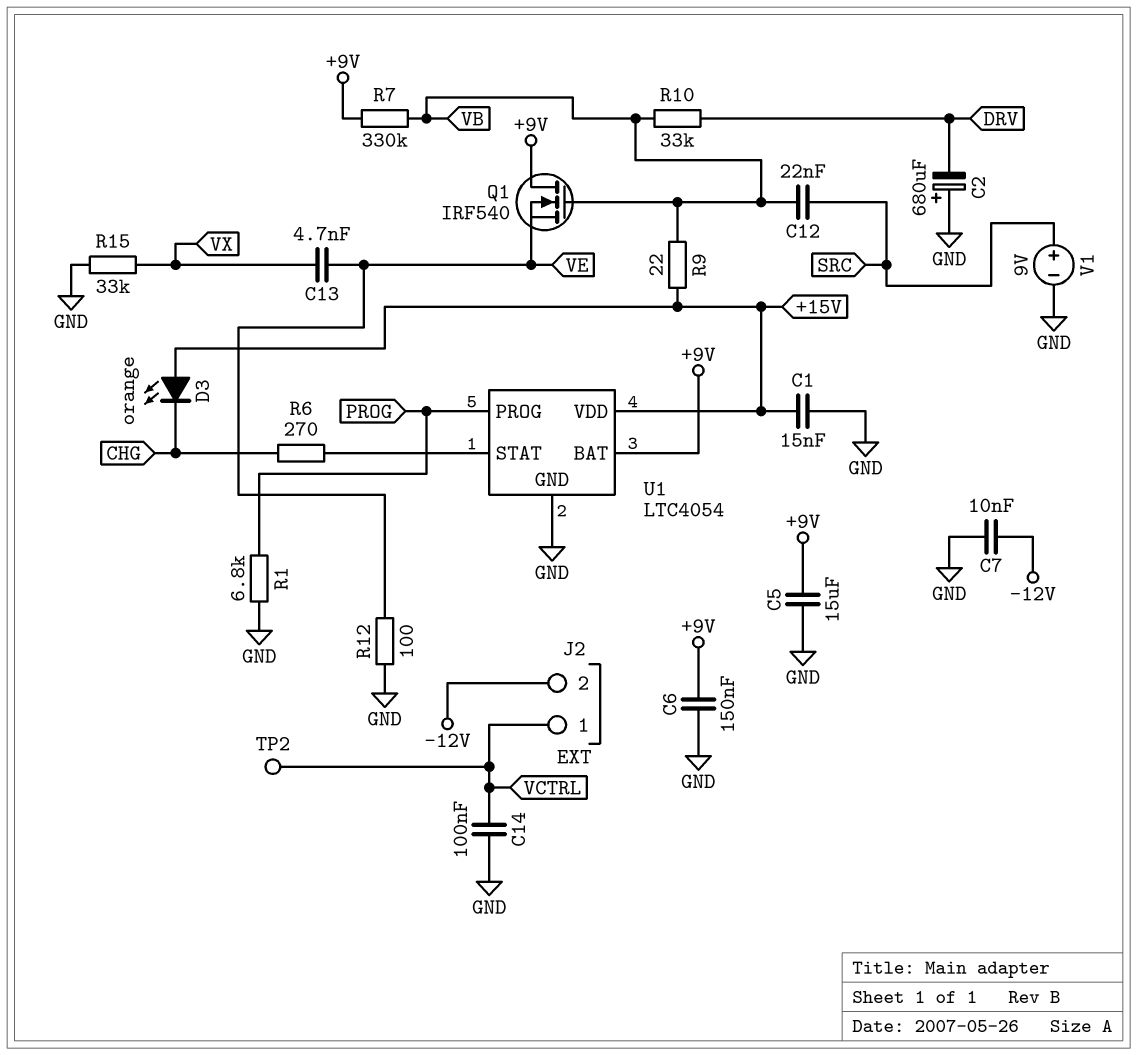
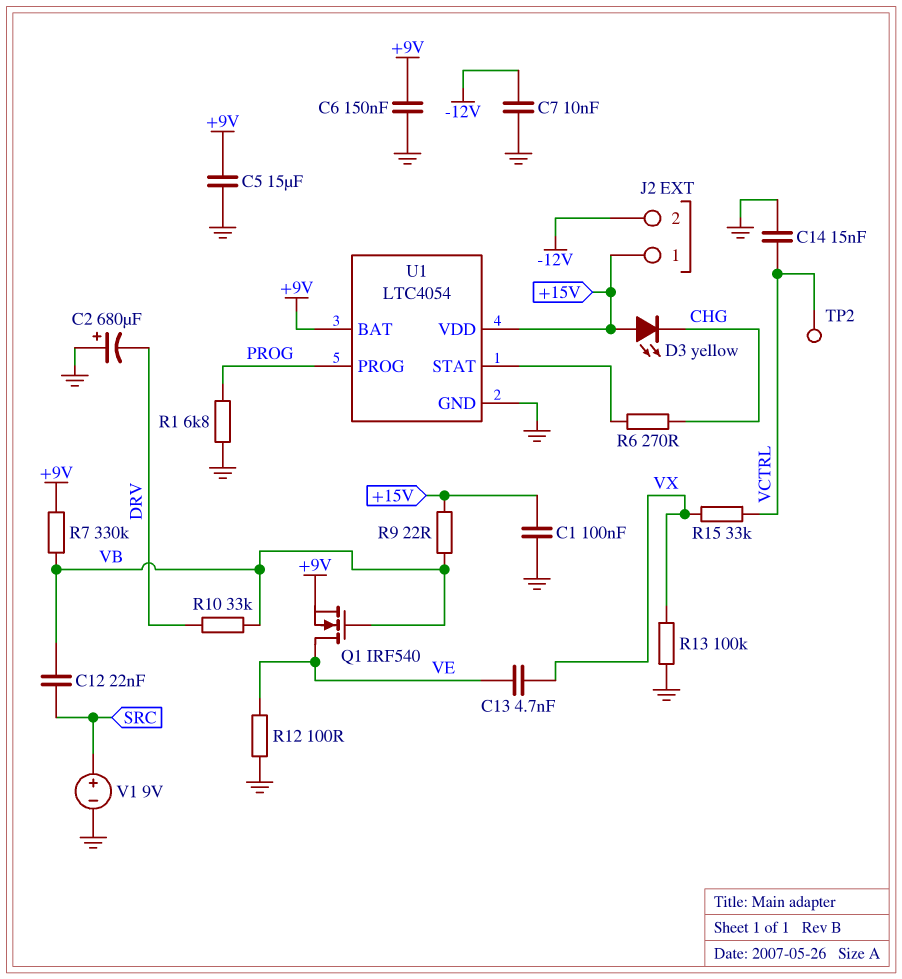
C1: 15nF (+15V, GND) -> 100nF (+15V, GND)
C14: 100nF (GND, VCTRL) -> 15nF (GND, VCTRL)
D3: LED orange (A +15V, K CHG) -> LED yellow (A +15V, K CHG)
J2 pin 1: VCTRL -> +15V
Q1: NMOS IRF540 (G VB, D +9V, S VE) -> NMOS IRF540 (G VB, D VE, S +9V)
R13: none -> 100k (GND, VX)
R15: 33k (GND, VX) -> 33k (VCTRL, VX)

